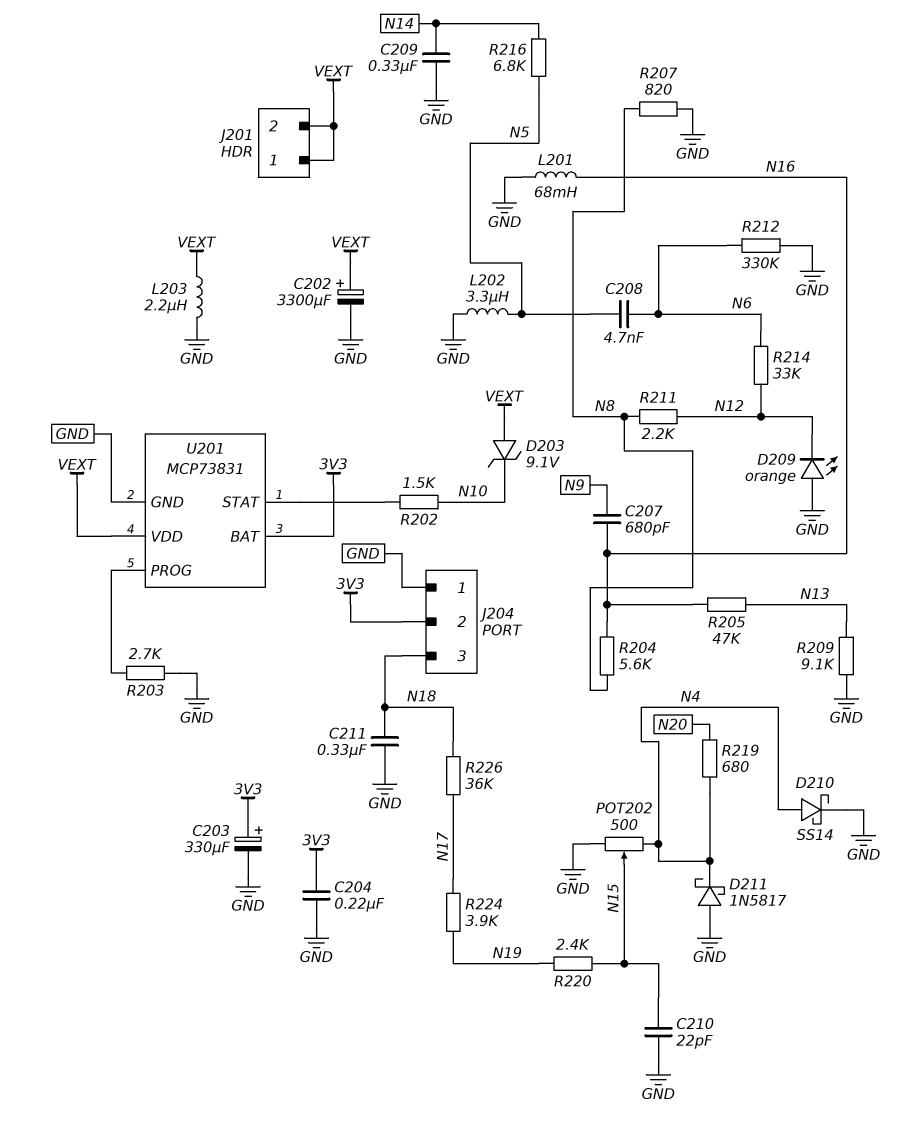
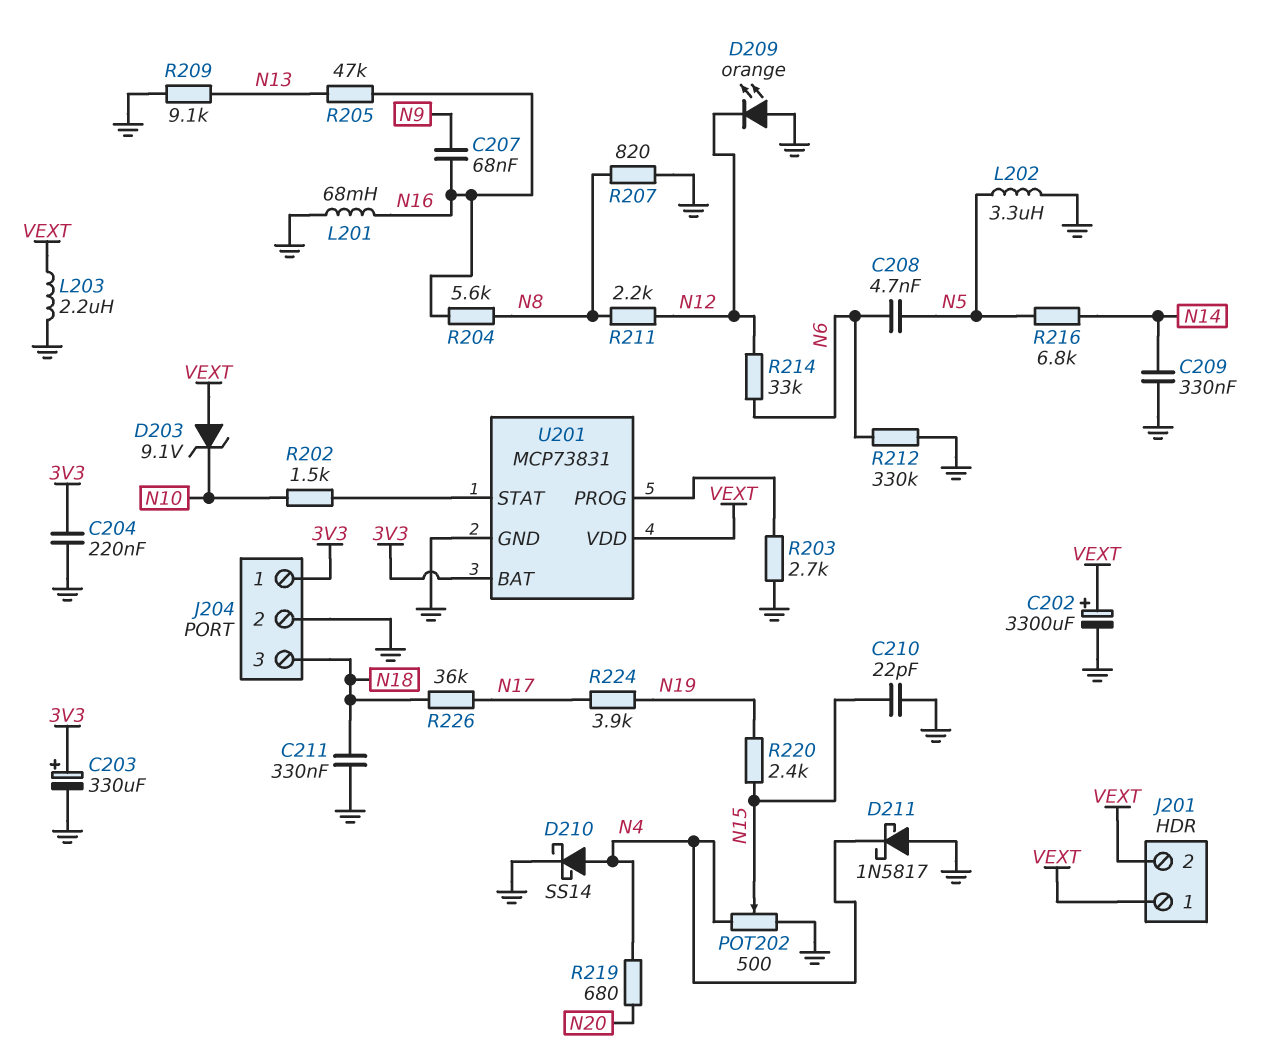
C207: 680pF (N9, N16) -> 68nF (N9, N16)
J204 pin 1: GND -> 3V3
J204 pin 2: 3V3 -> GND

